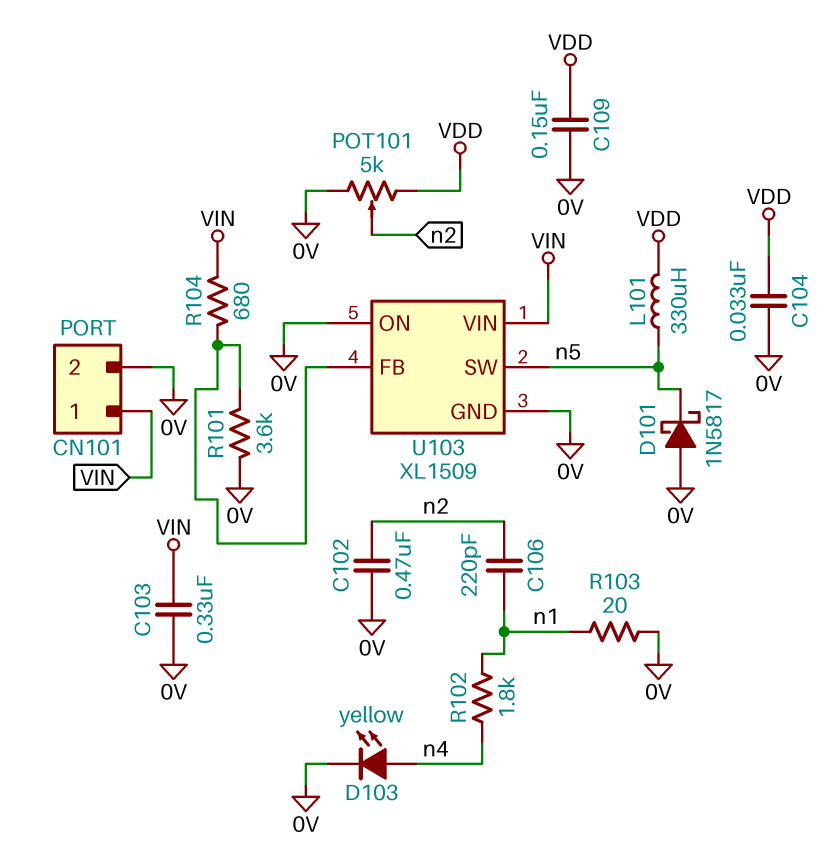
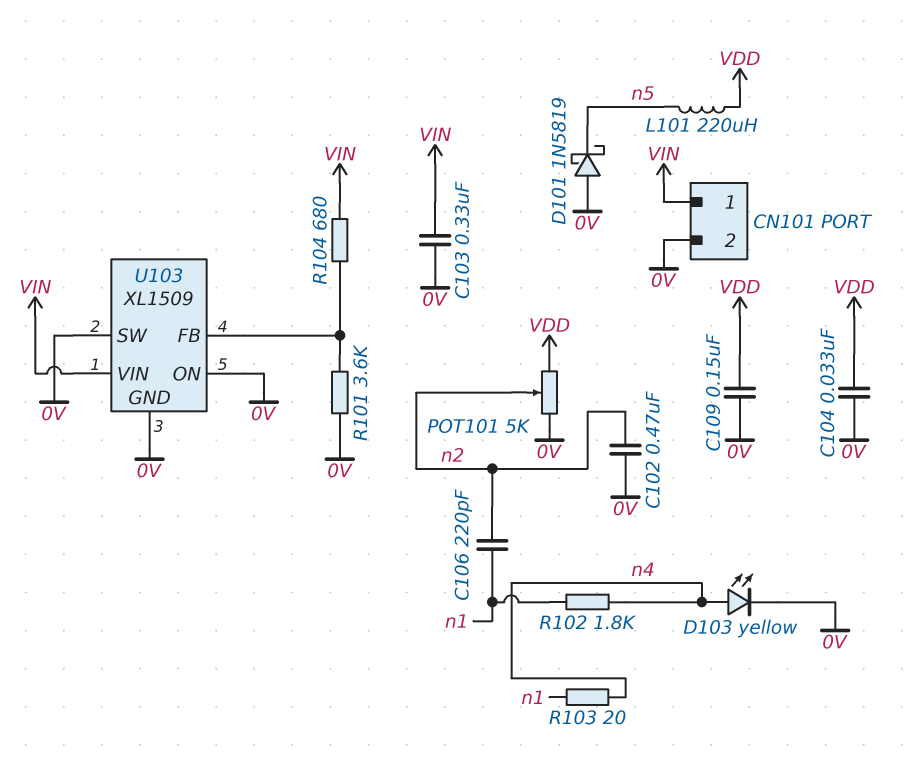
D101: schottky 1N5817 (A 0V, K n5) -> schottky 1N5819 (A 0V, K n5)
L101: 330uH (VDD, n5) -> 220uH (VDD, n5)
R103: 20 (0V, n1) -> 20 (n1, n4)
U103 pin SW: n5 -> 0V

